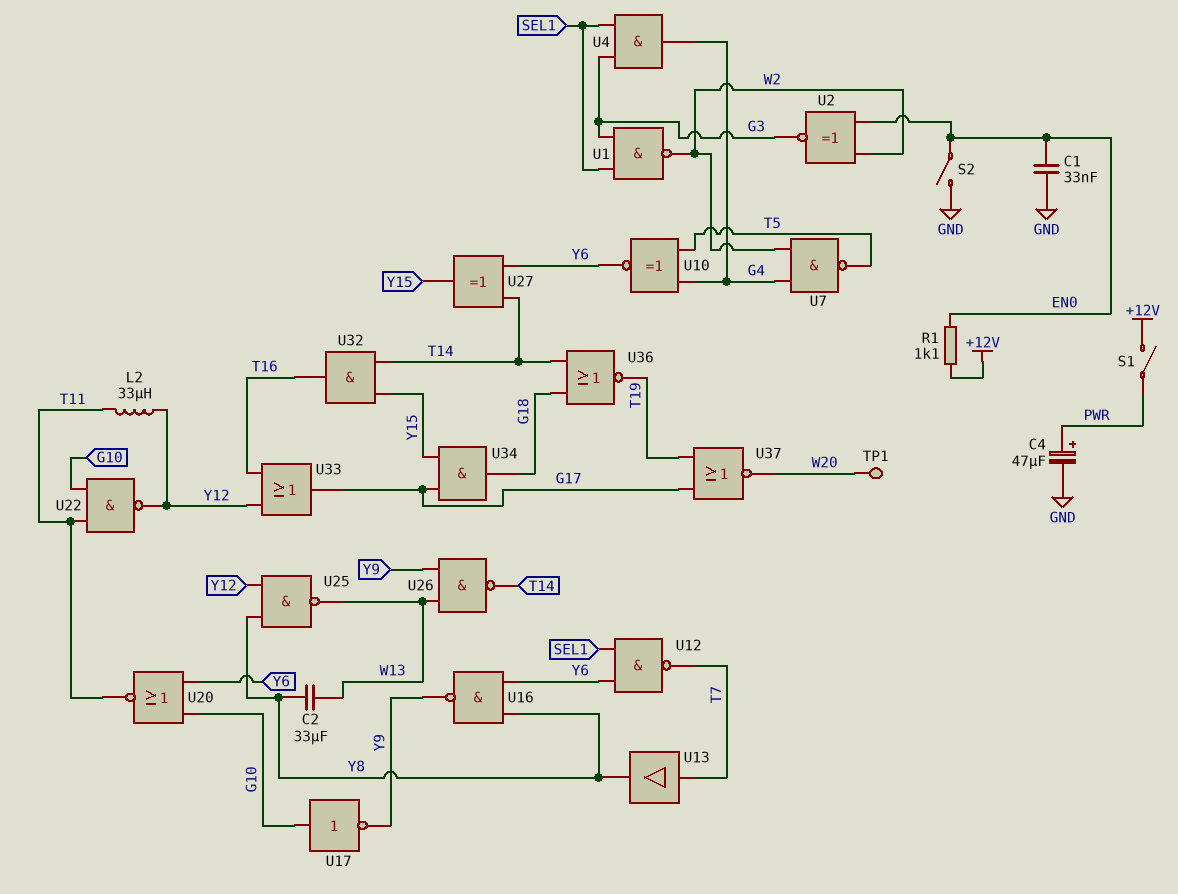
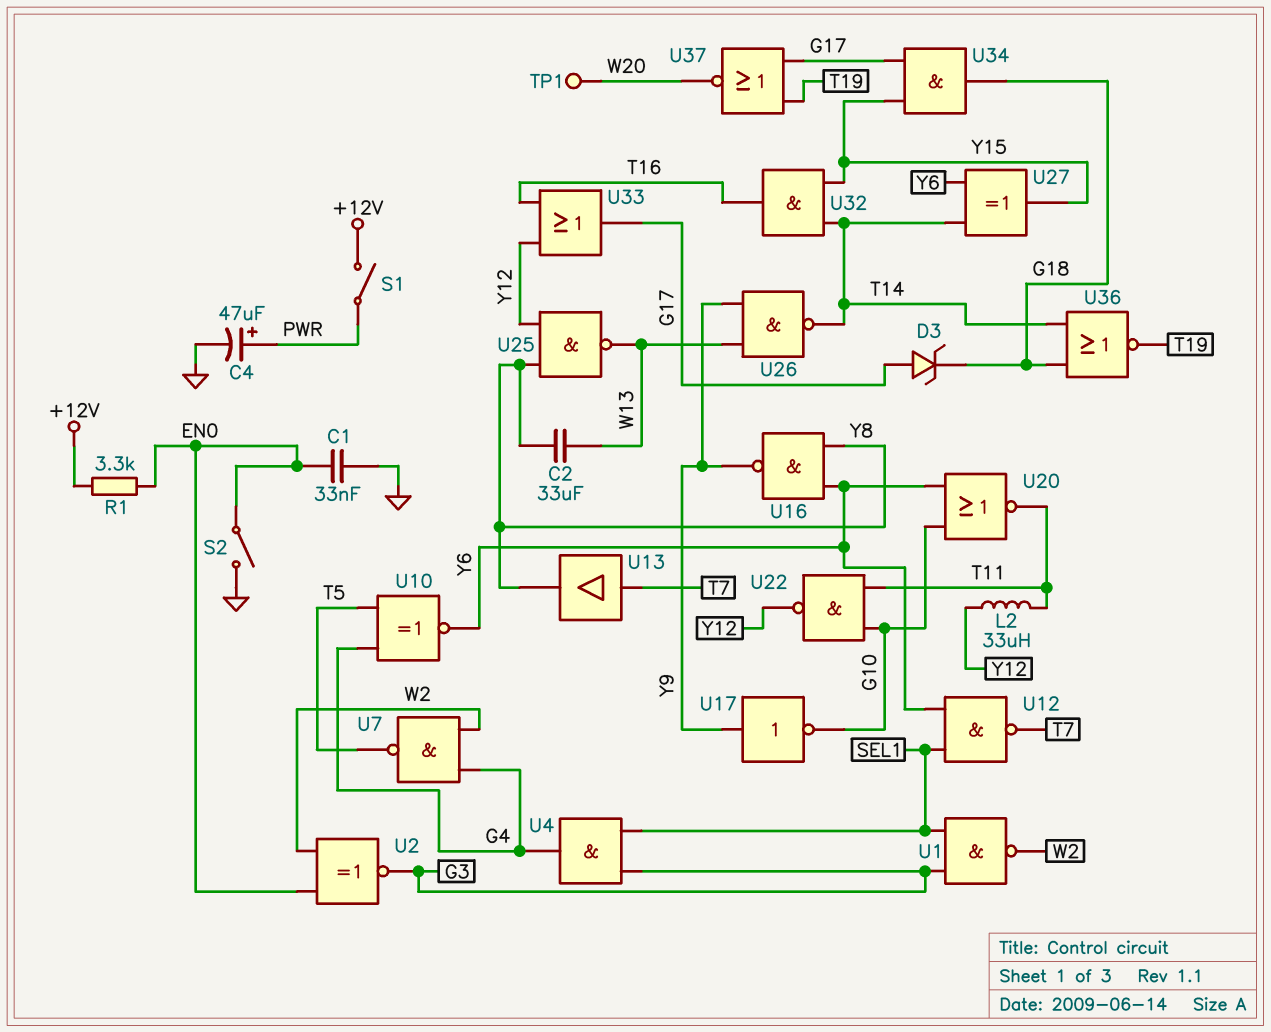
D3: none -> zener (A G17, K G18)
R1: 1.1k (+12V, EN0) -> 3.3k (+12V, EN0)
U17: NOT (in G10, out Y9) -> NOT (in Y9, out G10)

